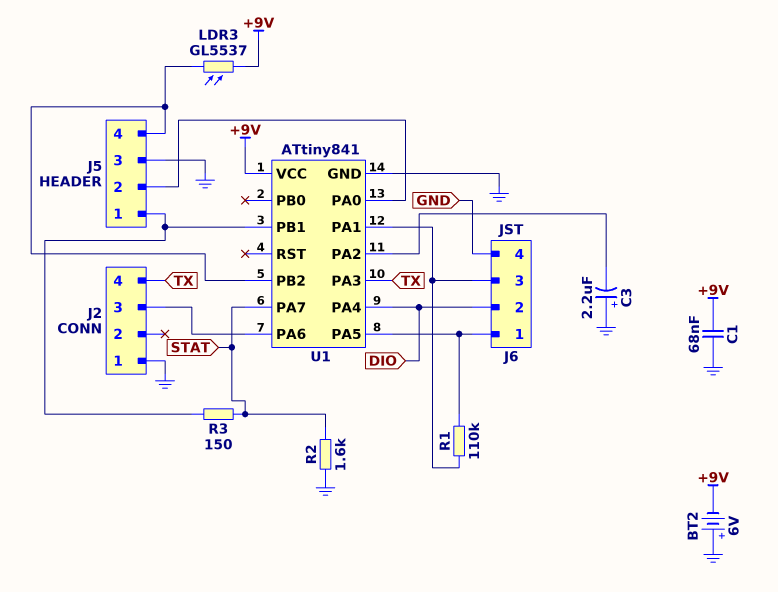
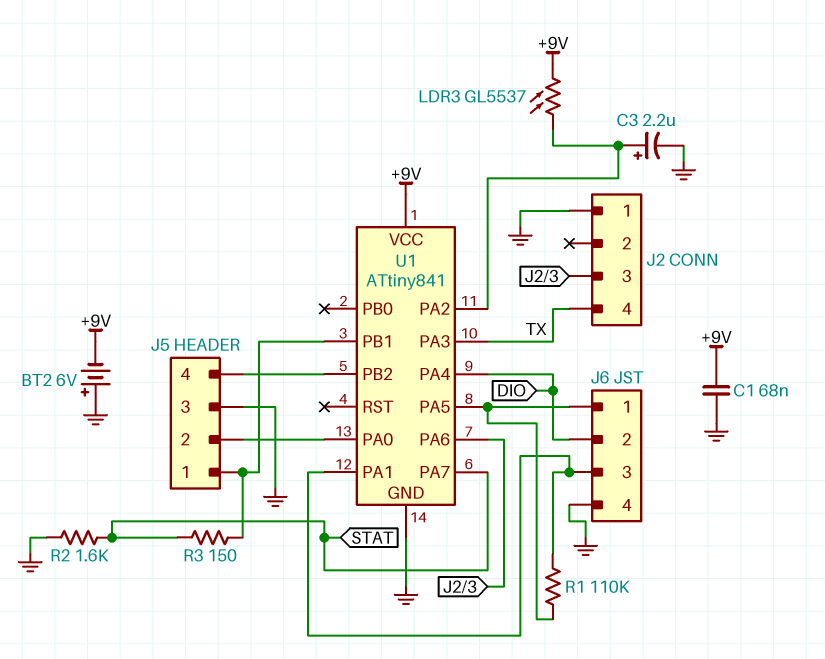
C3: 2.2uF (plus GND, minus U1/PA2) -> 2.2uF (plus U1/PA2, minus GND)
LDR3: GL5537 (+9V, J5/4) -> GL5537 (+9V, U1/PA2)

